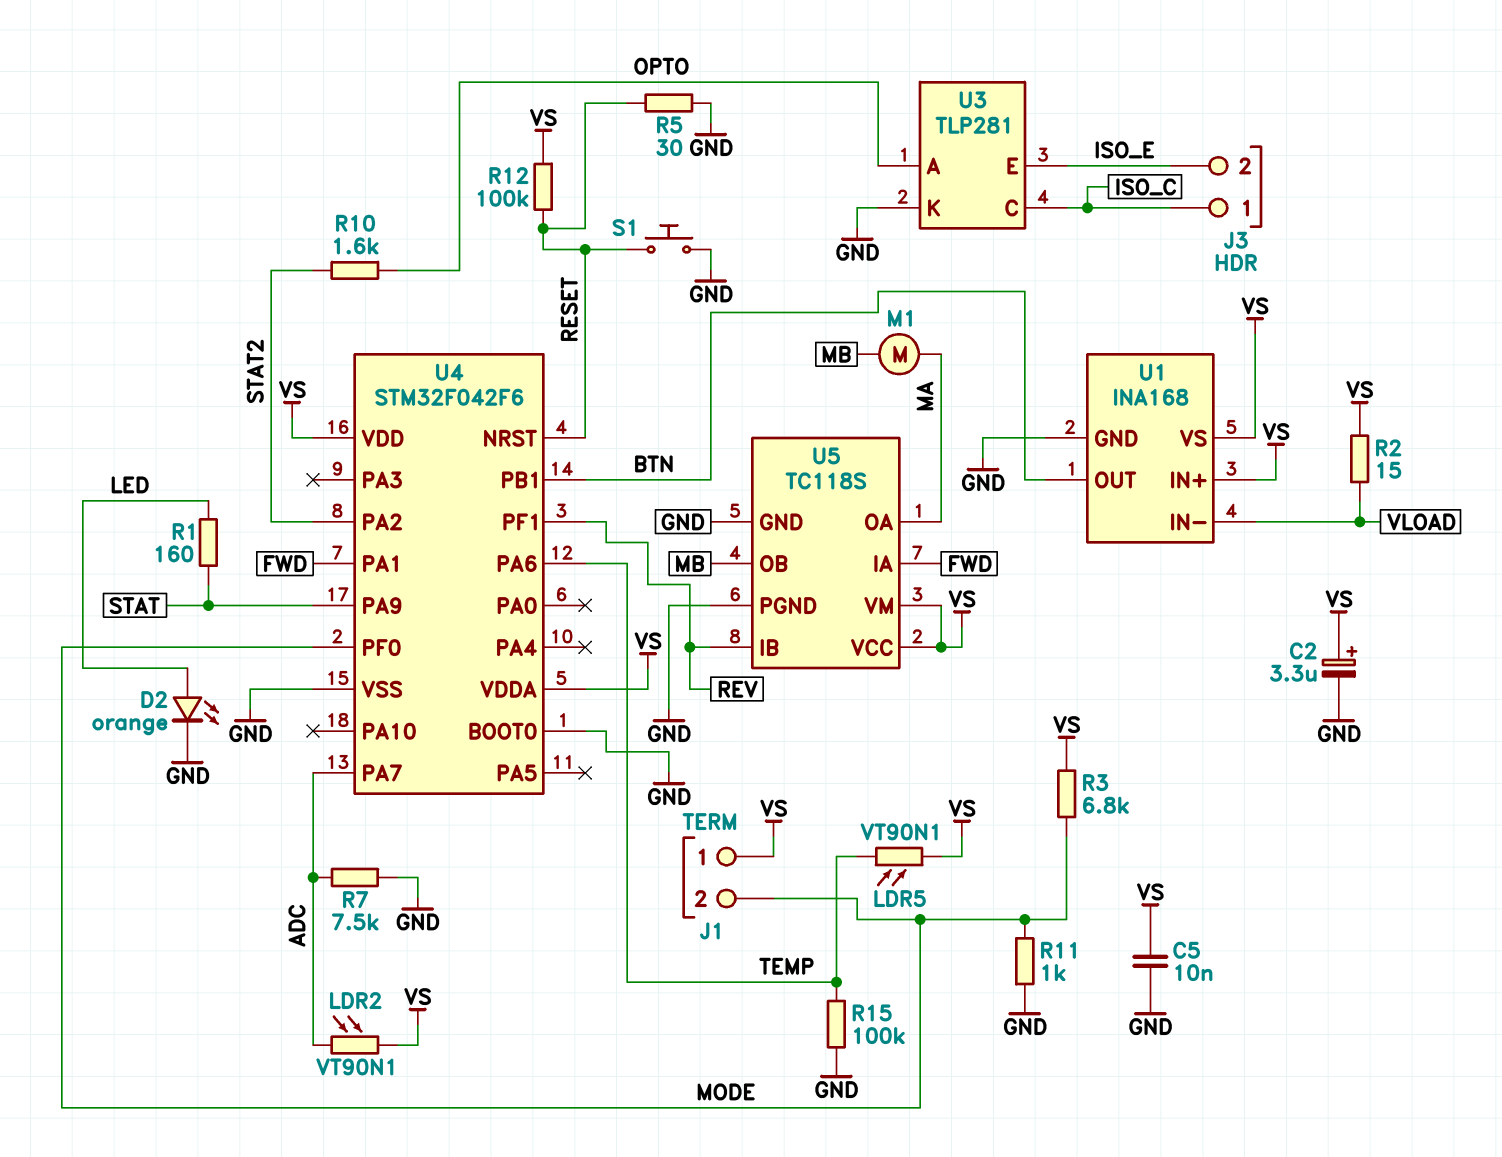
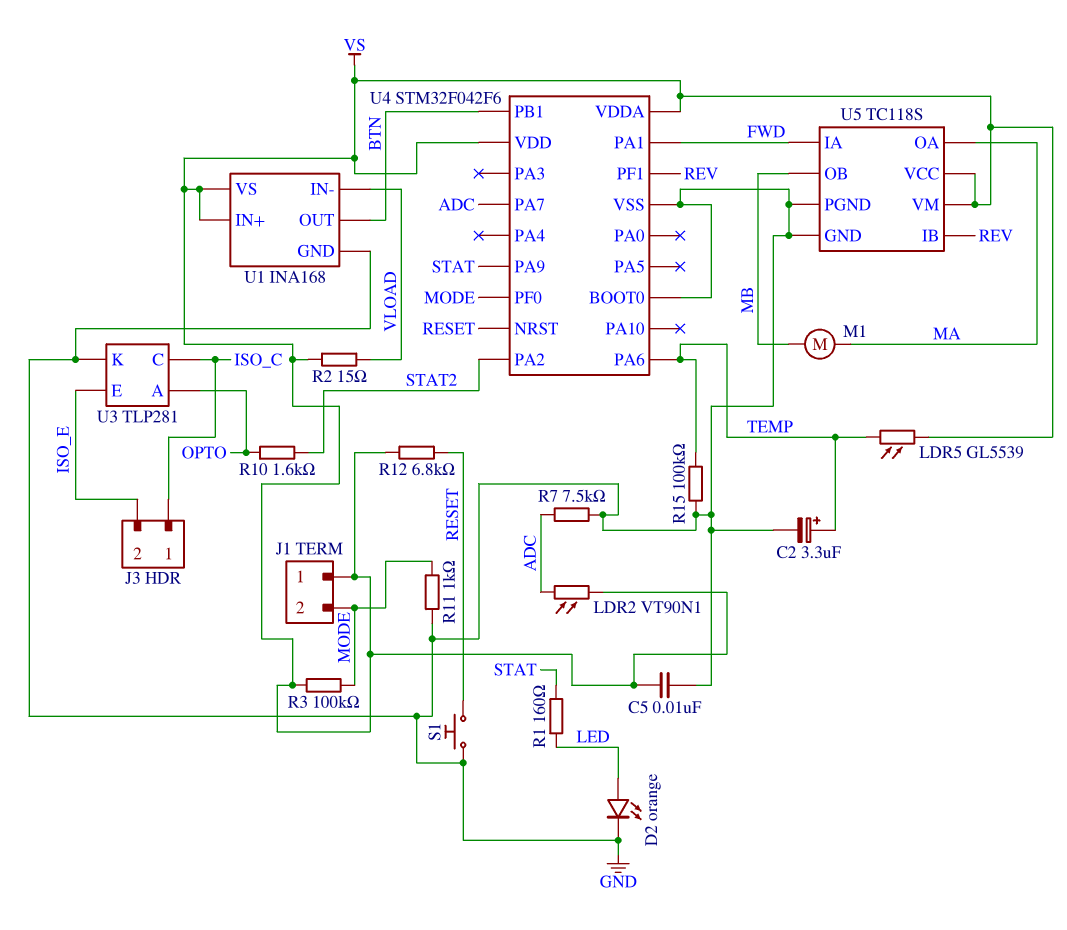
C2: 3.3uF (plus VS, minus GND) -> 3.3uF (plus TEMP, minus GND)
LDR5: VT90N1 (TEMP, VS) -> GL5539 (TEMP, VS)
R3: 6.8k (MODE, VS) -> 100k (MODE, VS)
R5: 30 (GND, RESET) -> none
R12: 100k (RESET, VS) -> 6.8k (RESET, VS)

